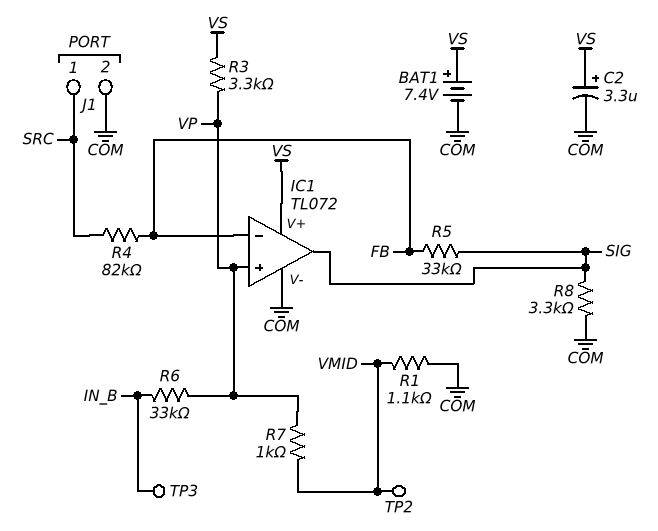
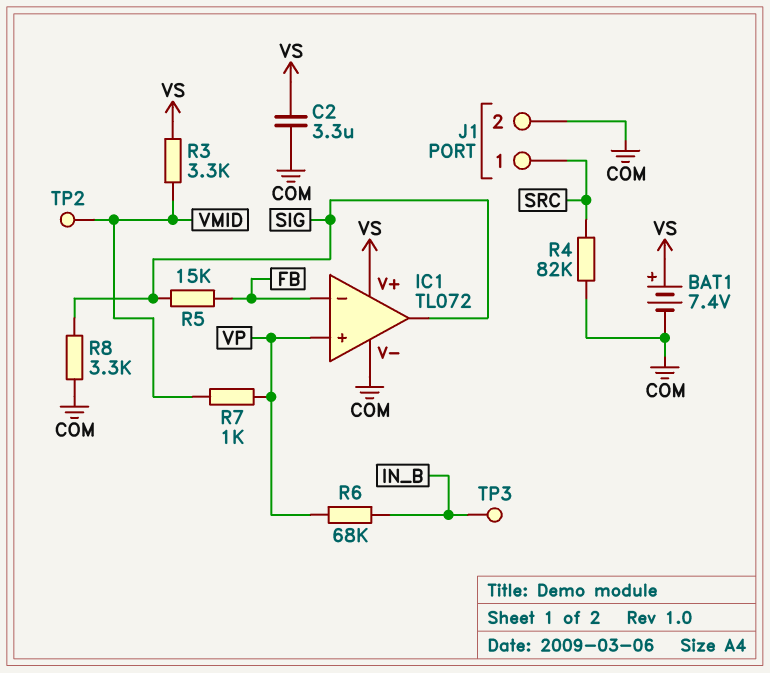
C2: 3.3uF (plus VS, minus COM) -> 3.3uF (COM, VS)
R1: 1.1k (COM, VMID) -> none
R3: 3.3k (VP, VS) -> 3.3k (VMID, VS)
R4: 82k (FB, SRC) -> 82k (COM, SRC)
R5: 33k (FB, SIG) -> 15k (FB, SIG)
R6: 33k (IN_B, VP) -> 68k (IN_B, VP)

